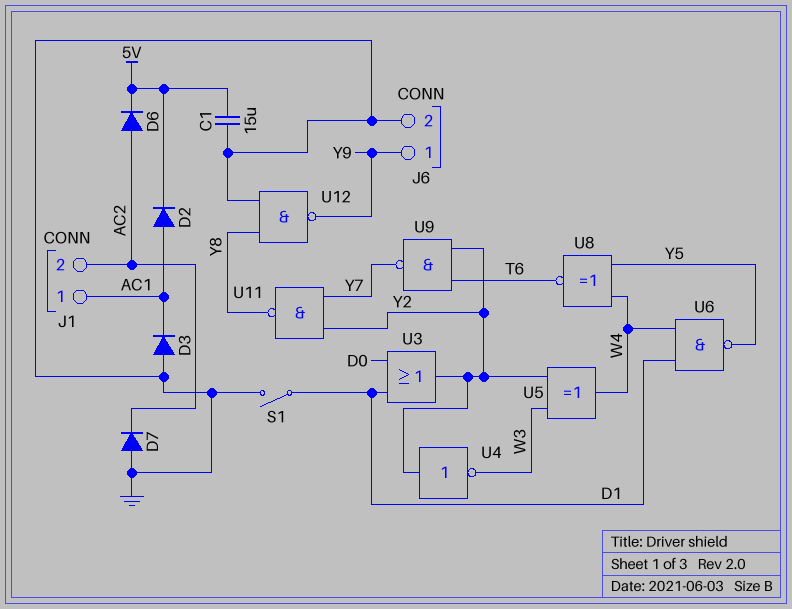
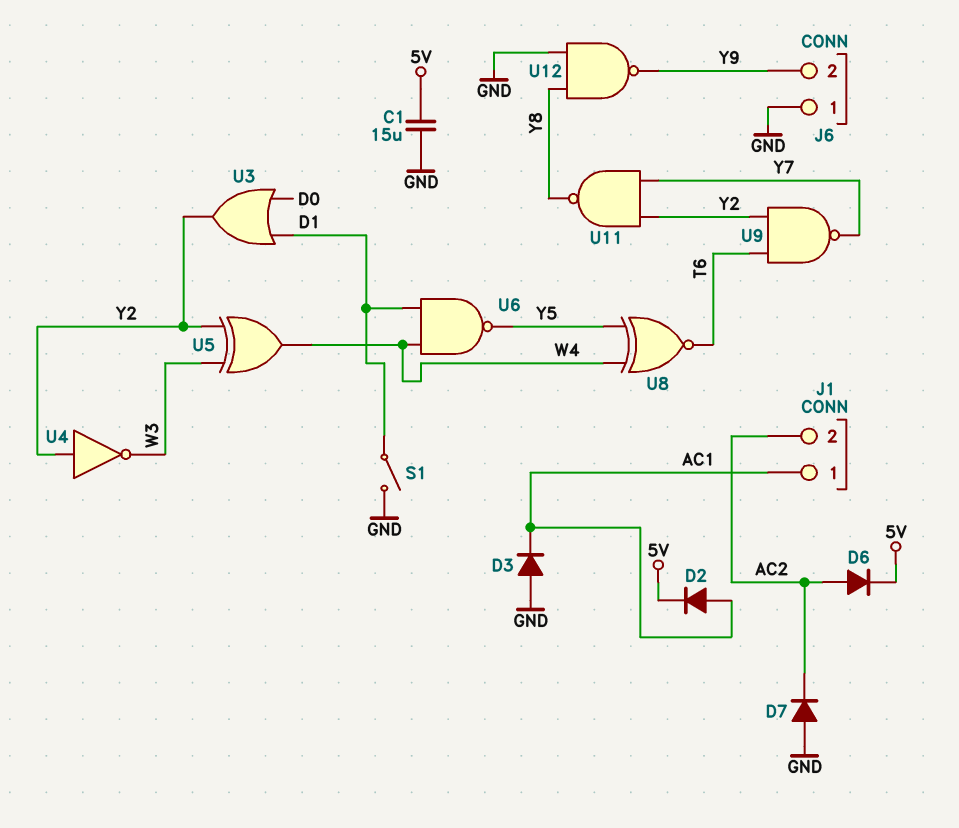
J6 pin 1: Y9 -> GND
J6 pin 2: GND -> Y9

